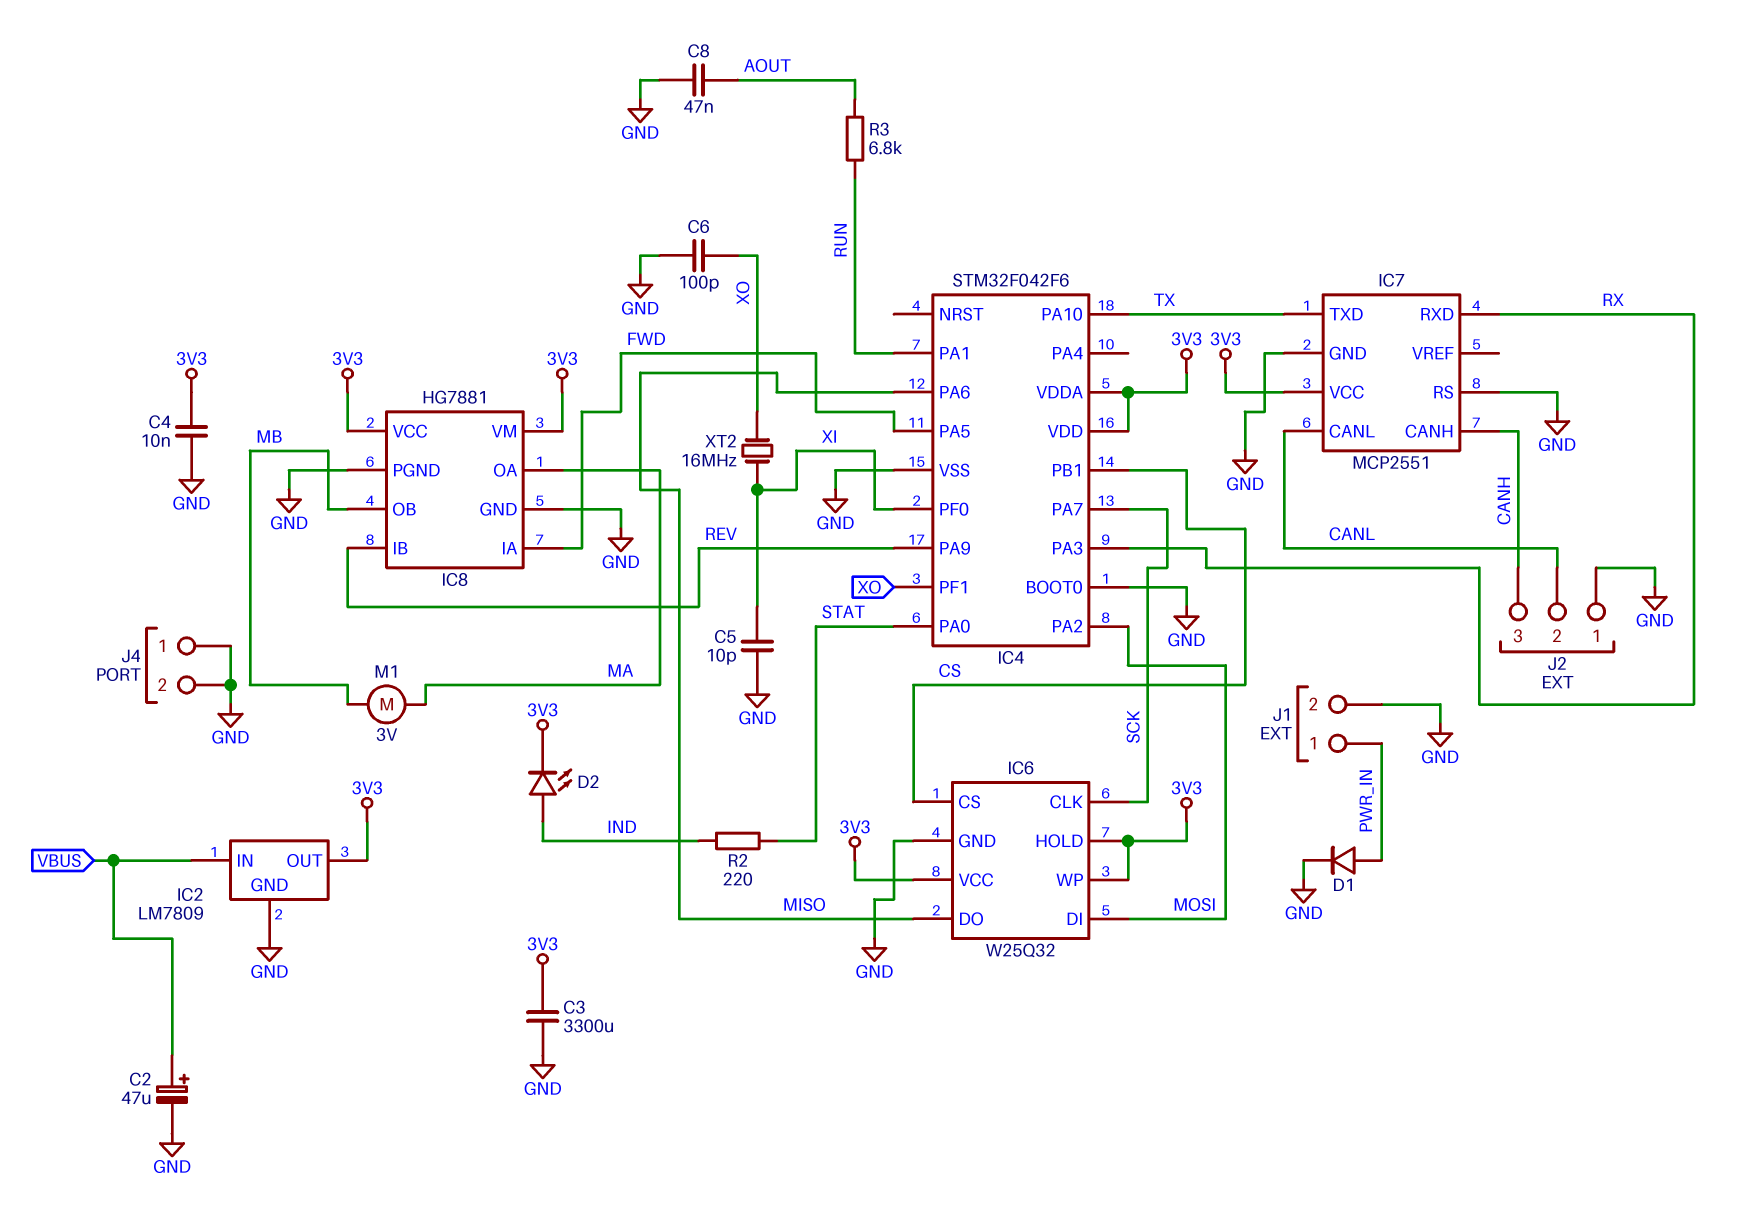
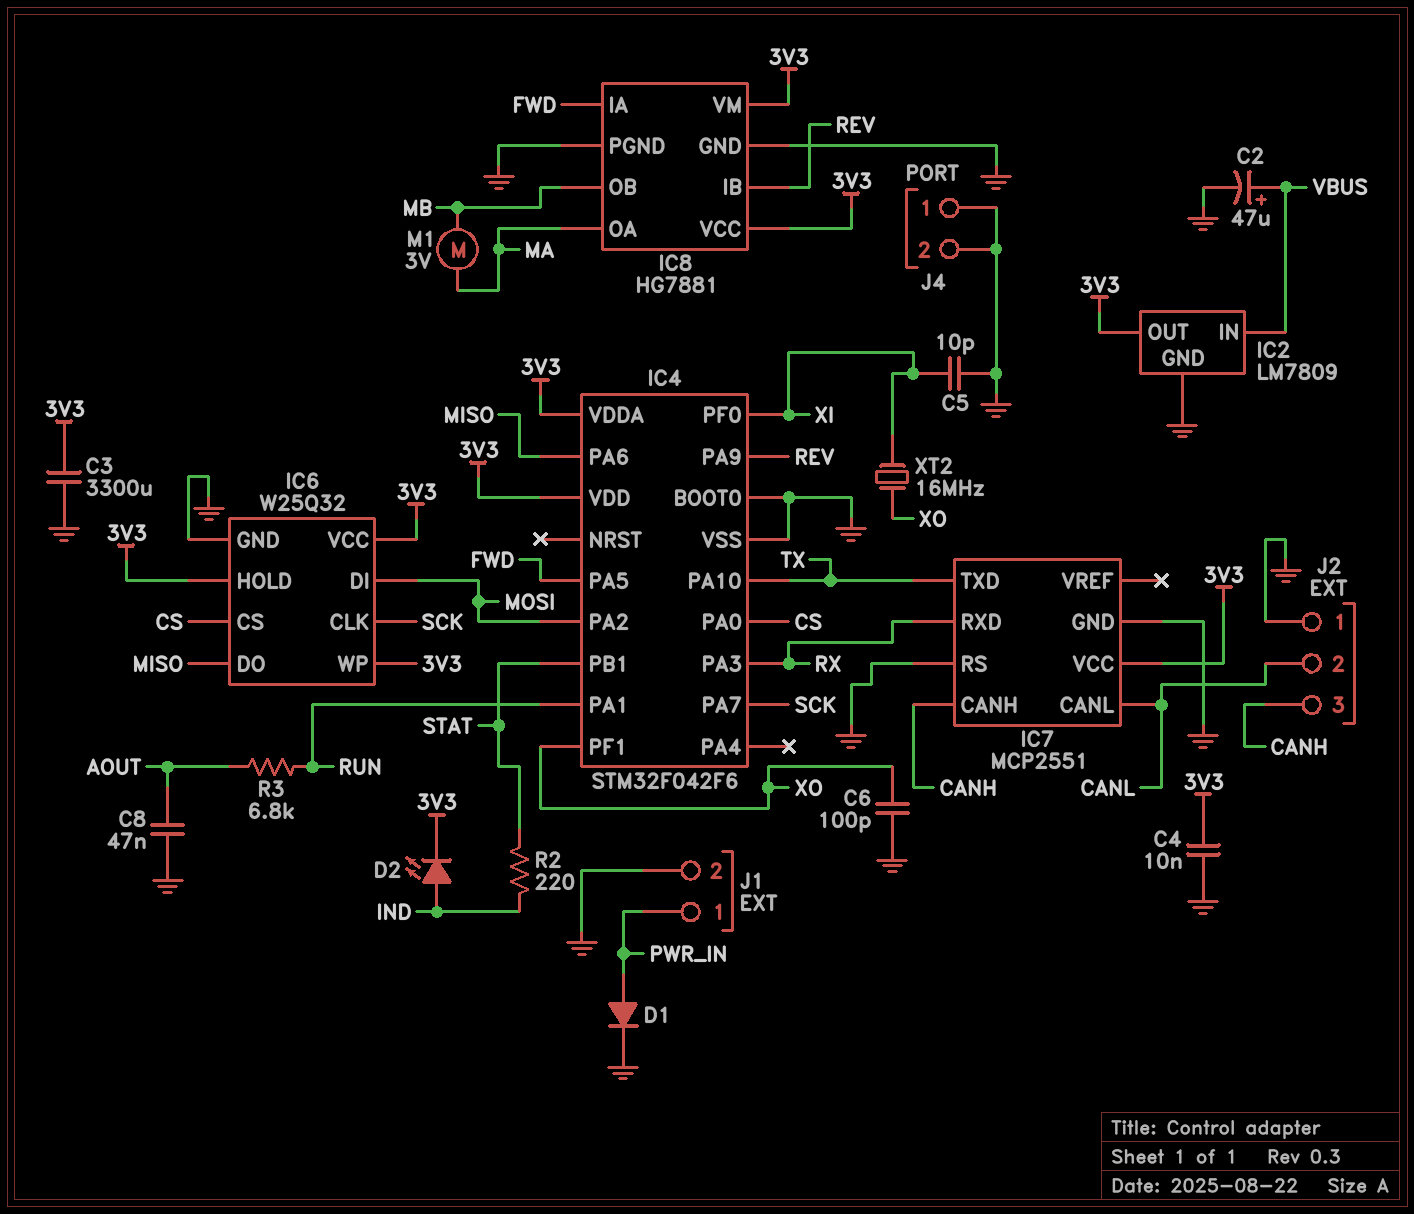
IC4 pin PA0: STAT -> CS
IC4 pin PB1: CS -> STAT

